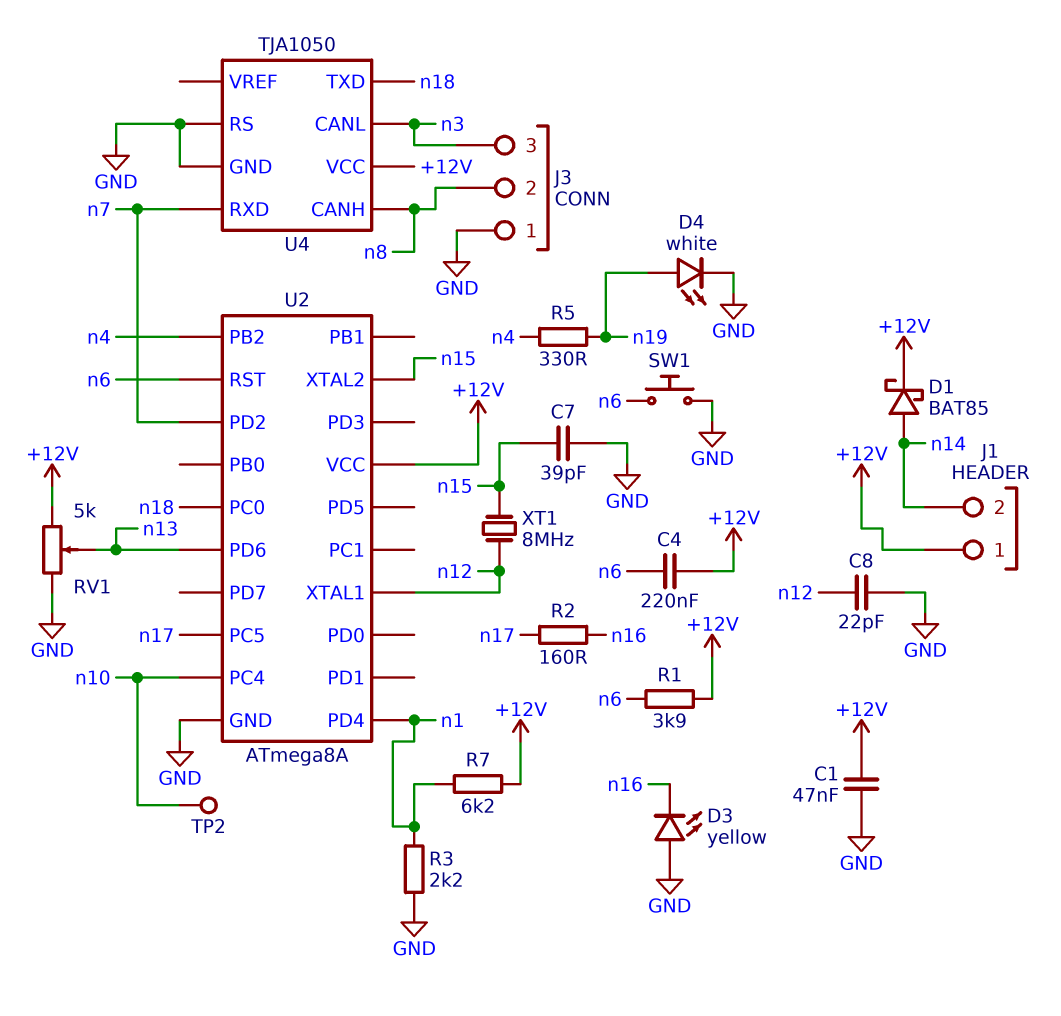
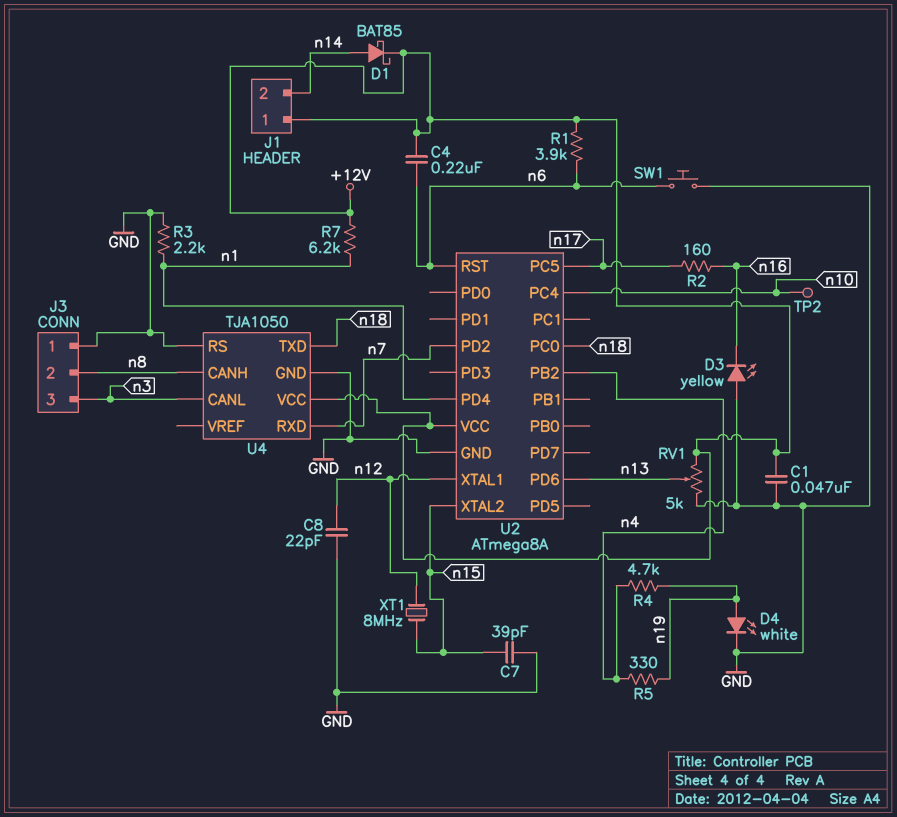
R4: none -> 4.7k (n4, n19)

